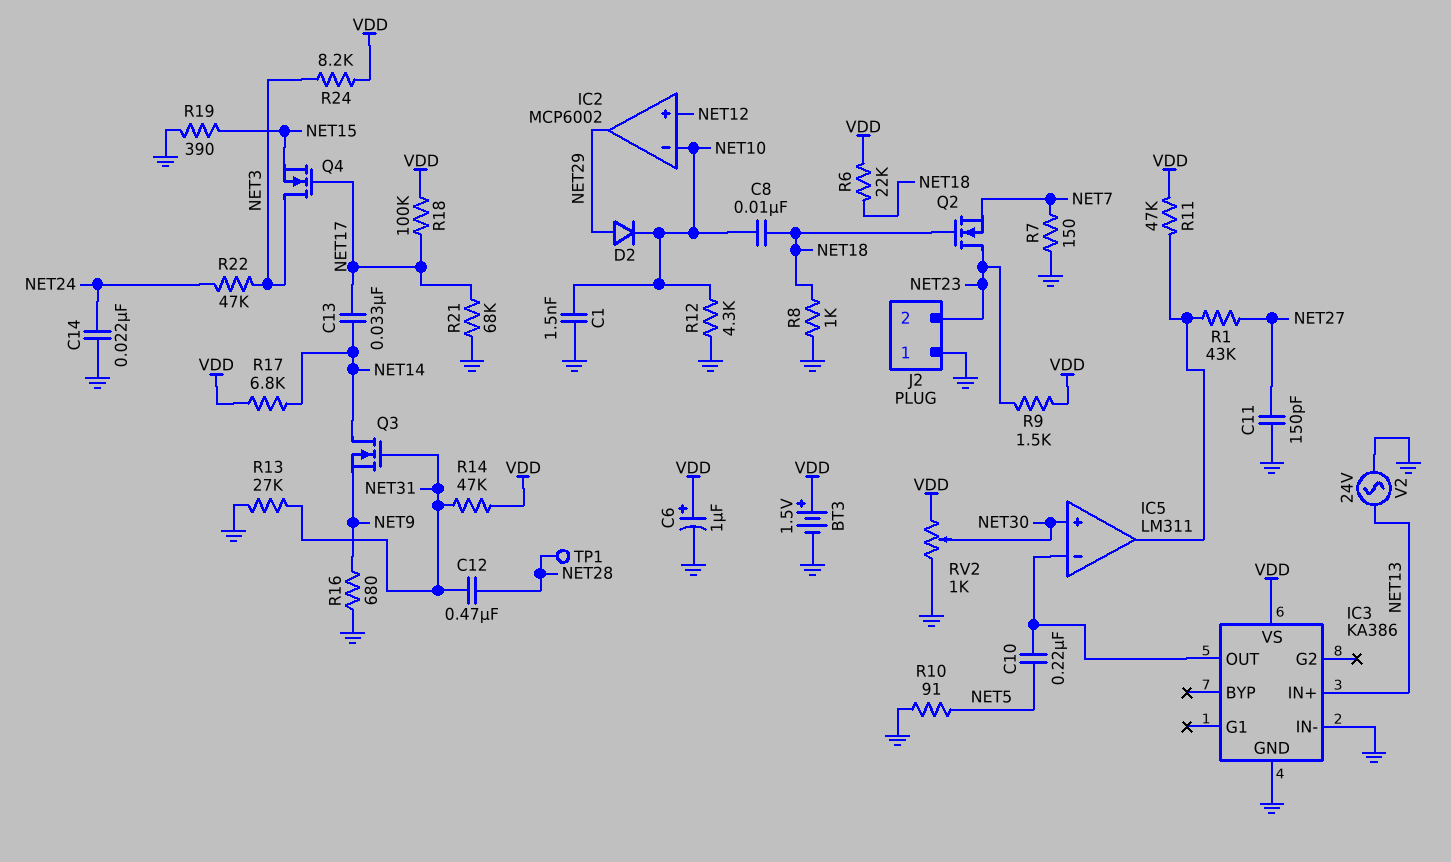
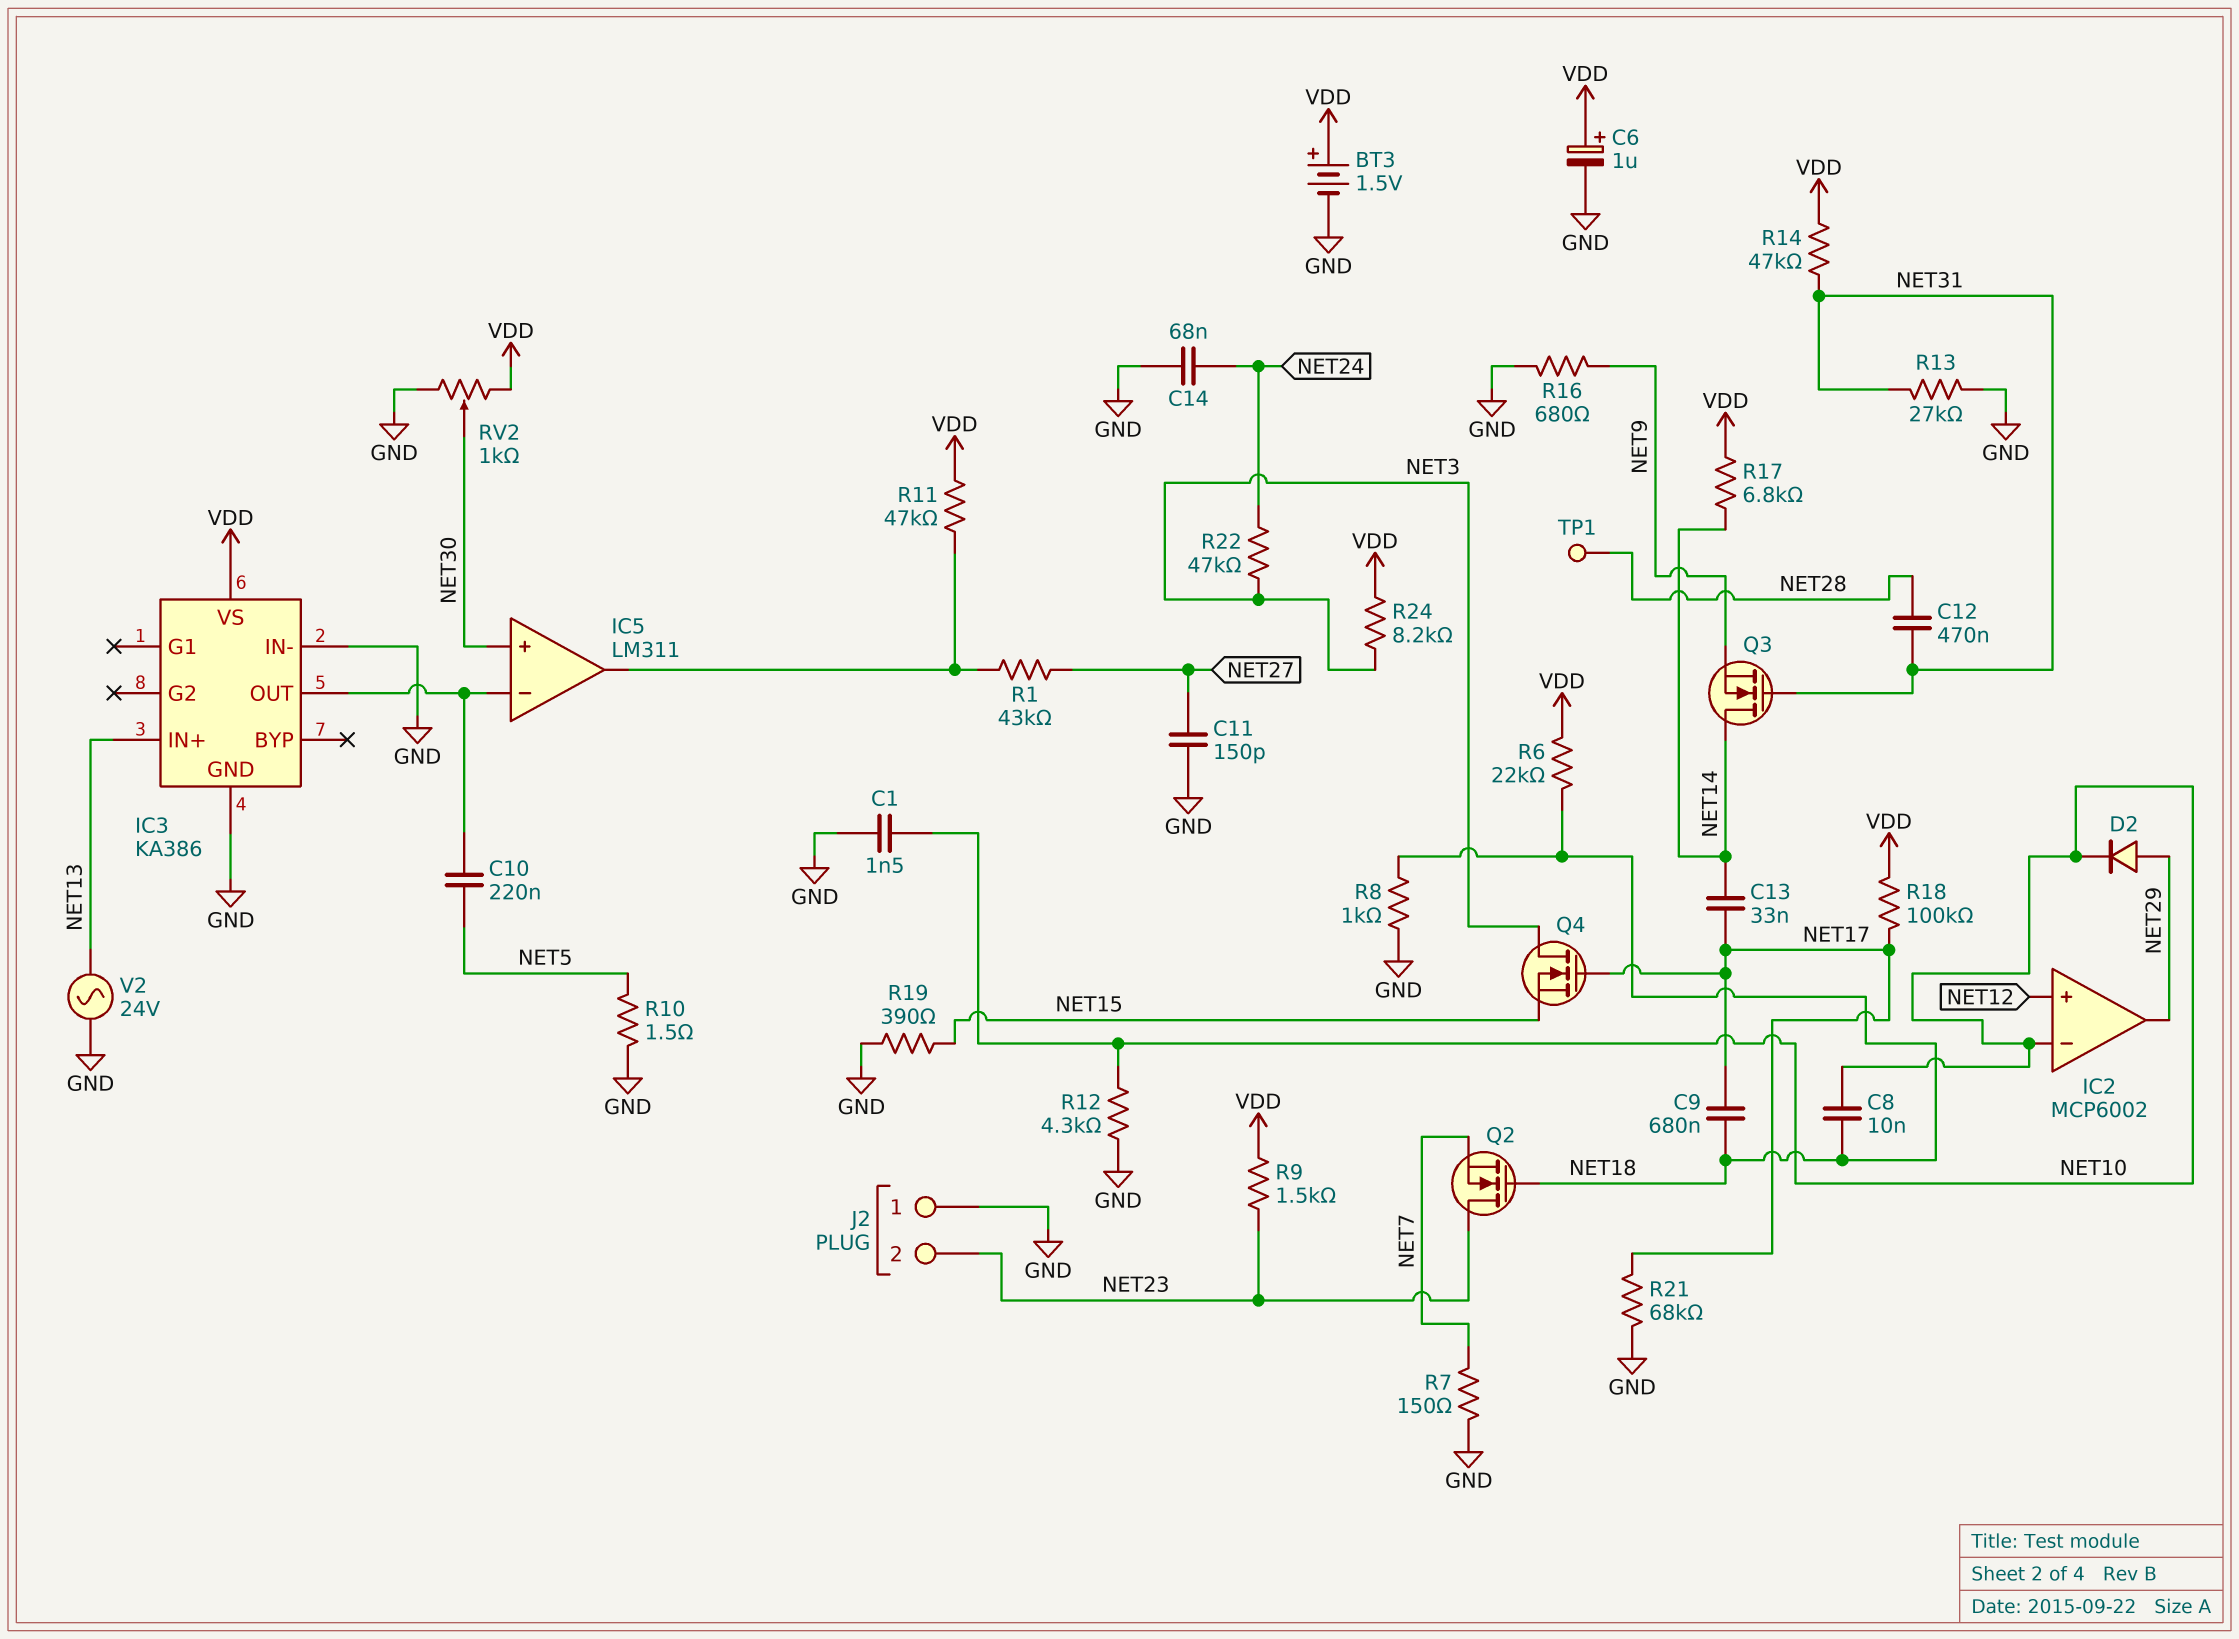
C9: none -> 680nF (NET17, NET18)
C14: 22nF (GND, NET24) -> 68nF (GND, NET24)
R10: 91 (GND, NET5) -> 1.5 (GND, NET5)

